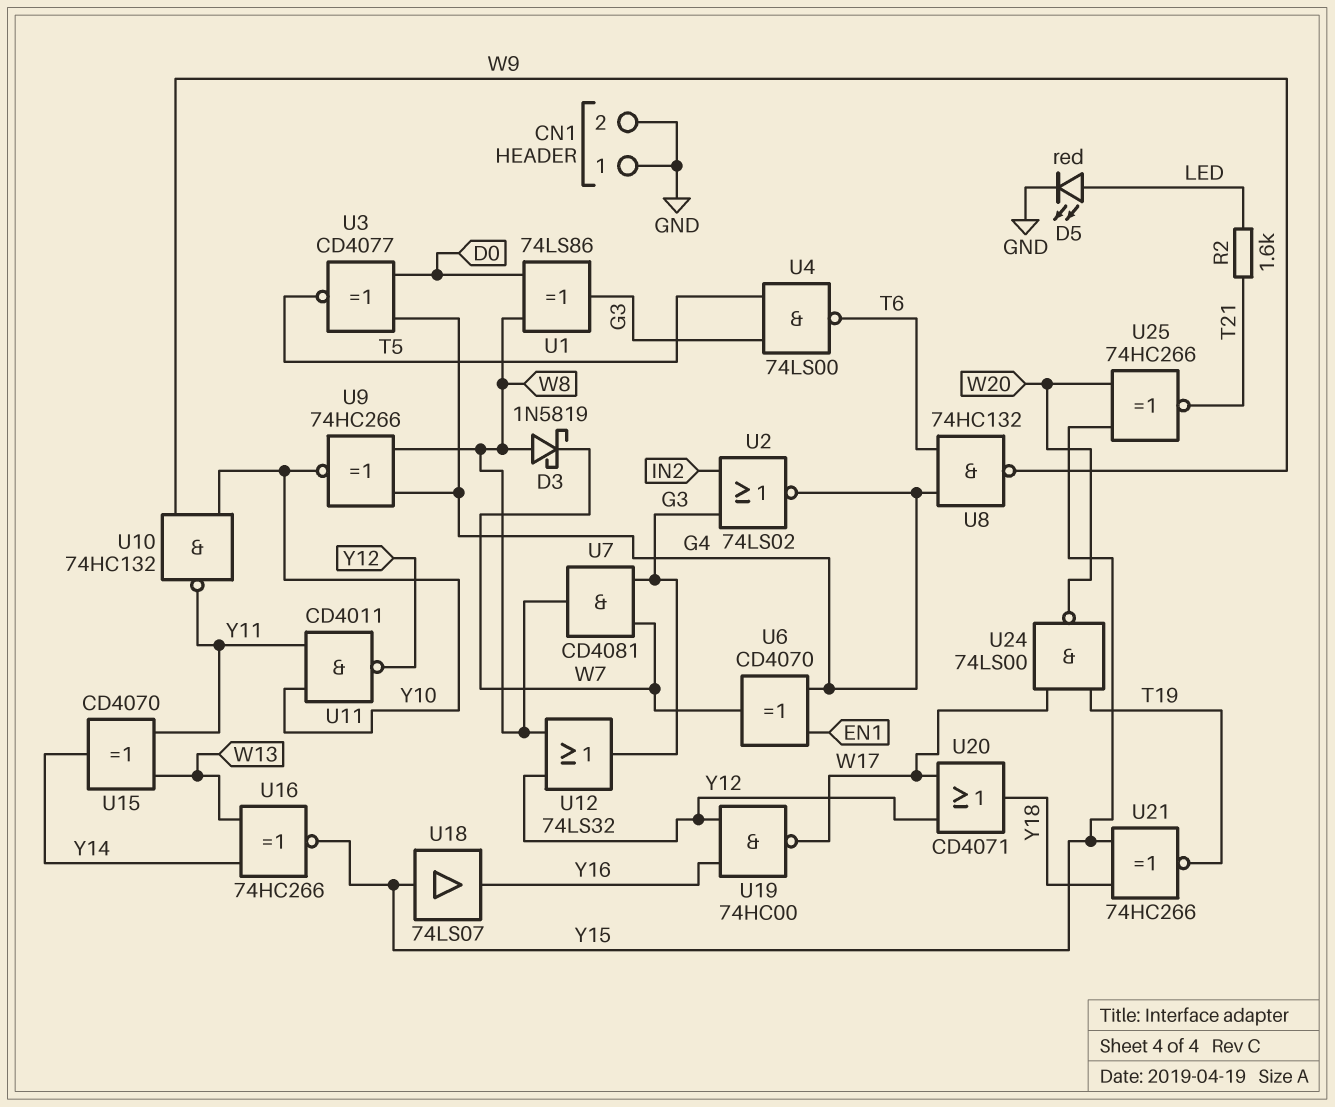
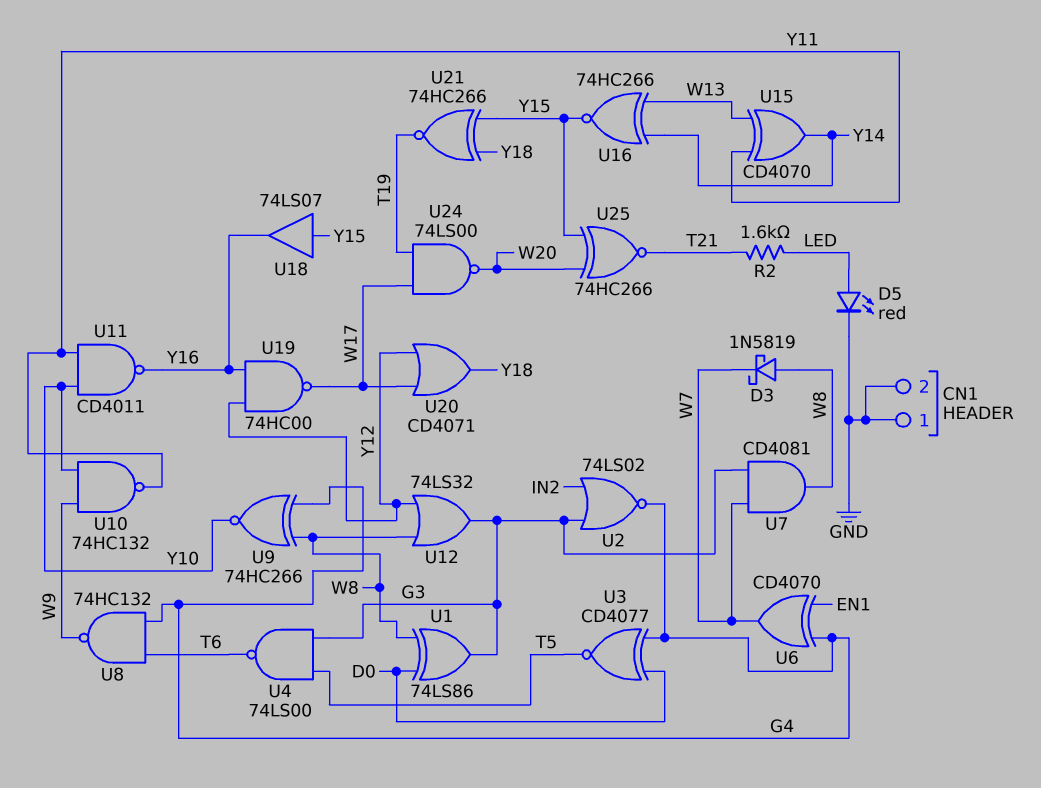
U11: NAND CD4011 (in Y10, in Y11, out Y12) -> NAND CD4011 (in Y10, in Y11, out Y16)

